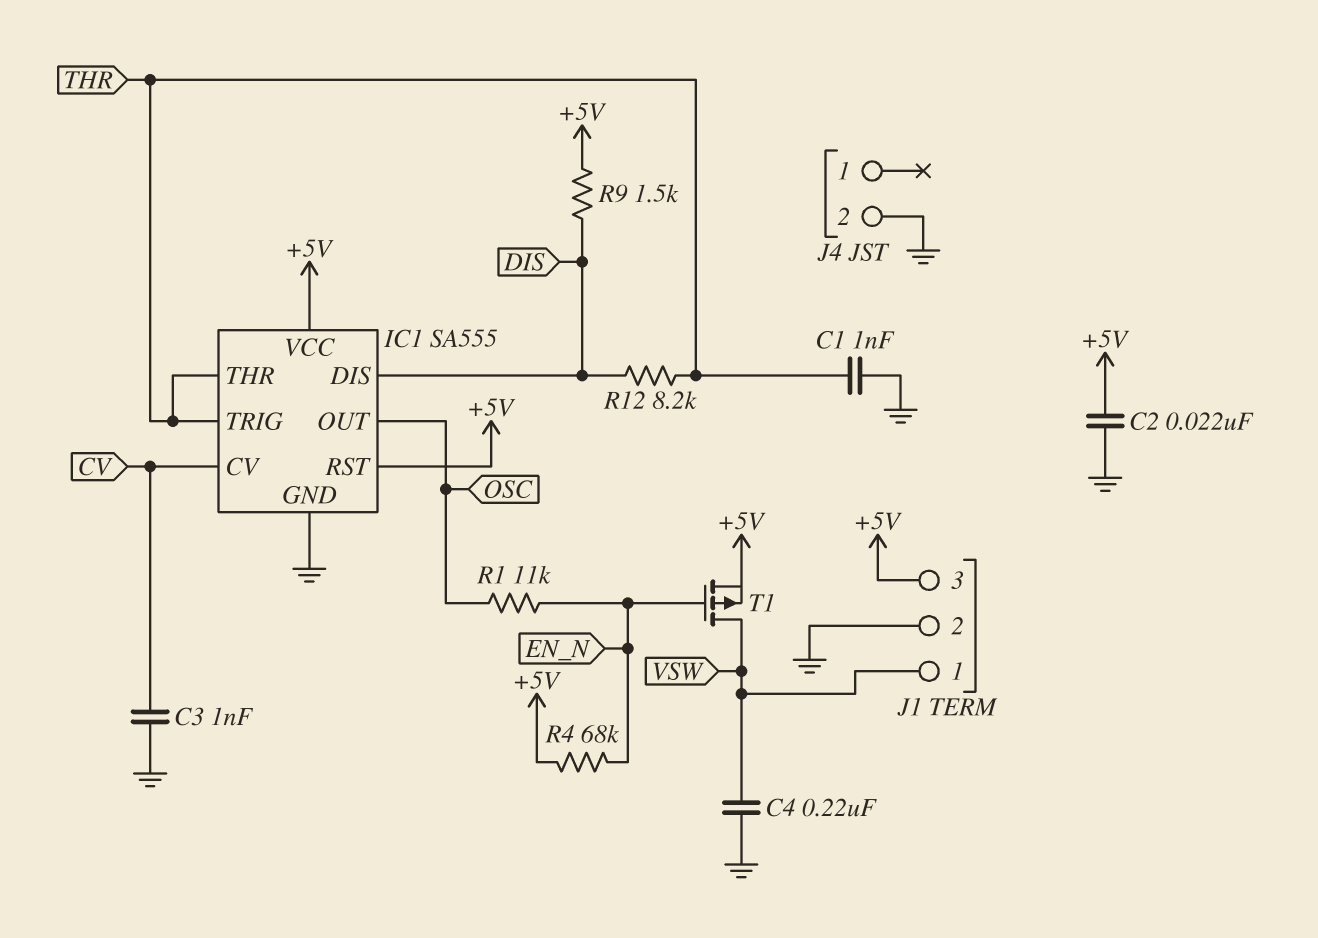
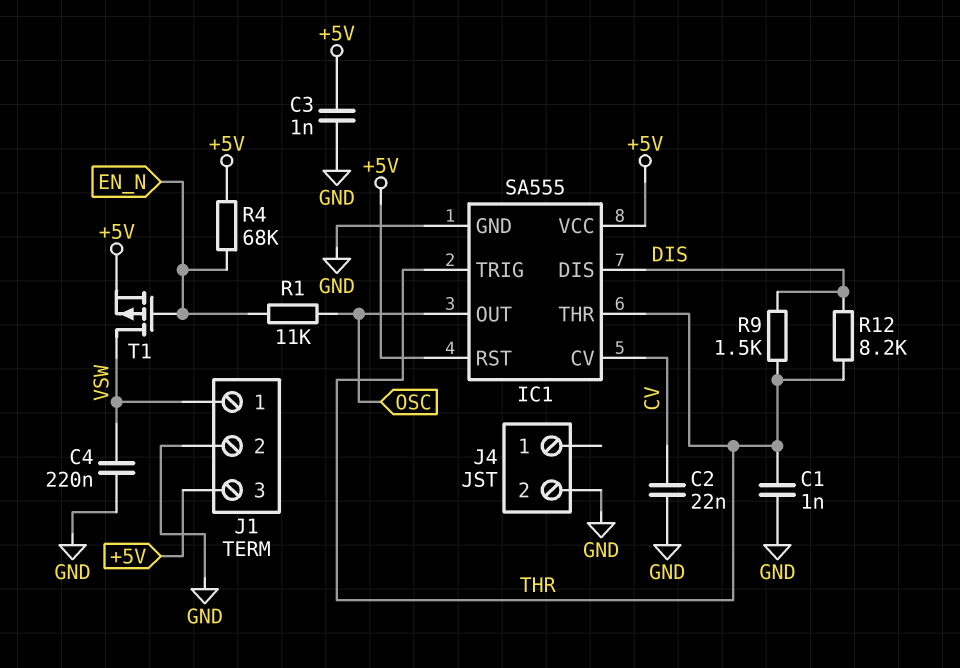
C2: 22nF (+5V, GND) -> 22nF (CV, GND)
C3: 1nF (CV, GND) -> 1nF (+5V, GND)
R9: 1.5k (+5V, DIS) -> 1.5k (DIS, THR)

